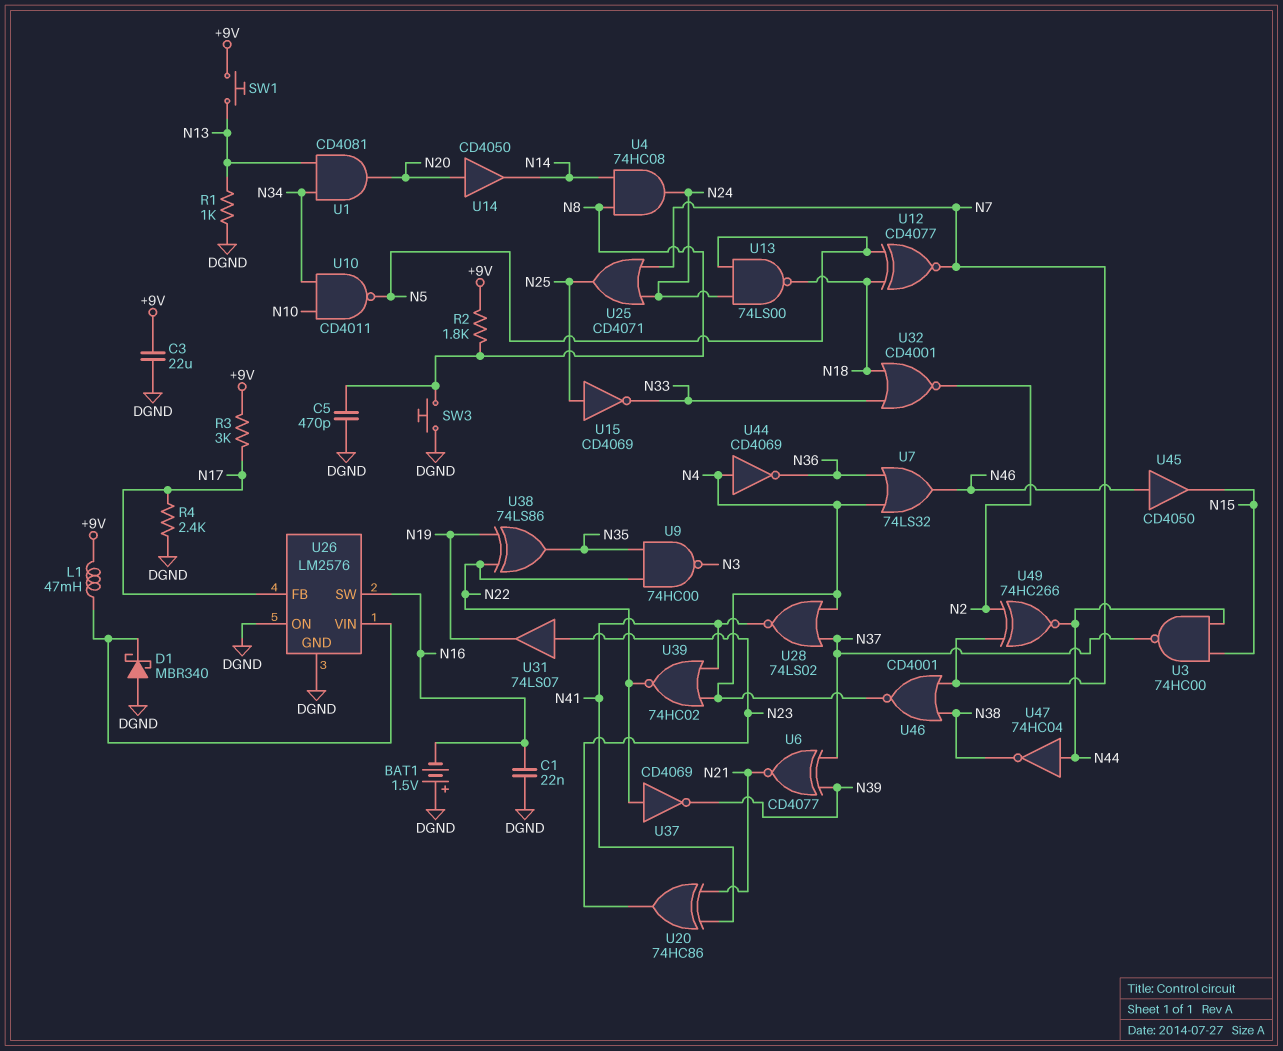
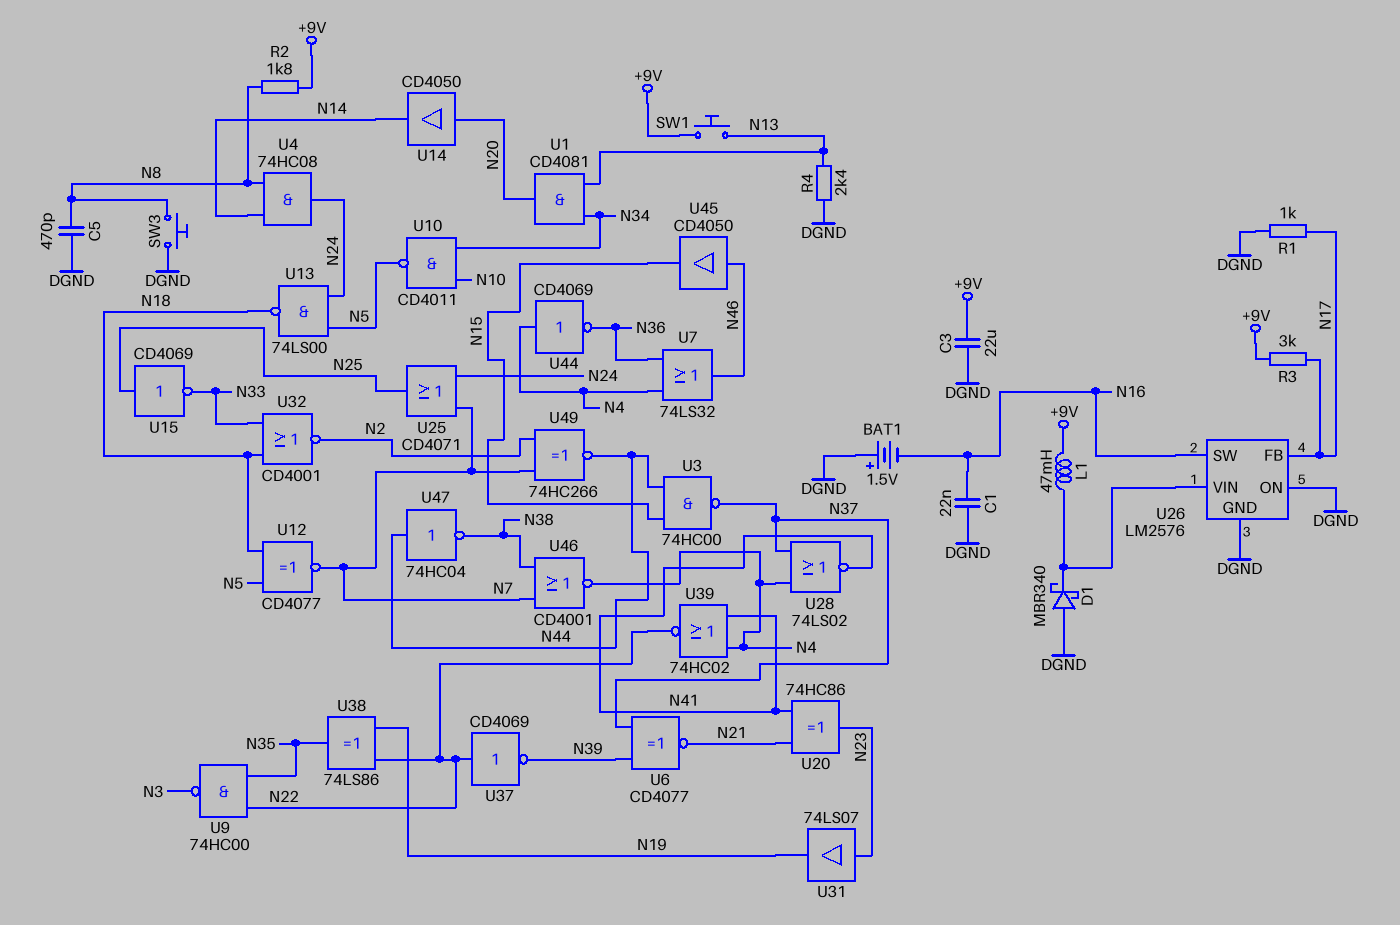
R1: 1k (DGND, N13) -> 1k (DGND, N17)
R4: 2.4k (DGND, N17) -> 2.4k (DGND, N13)

